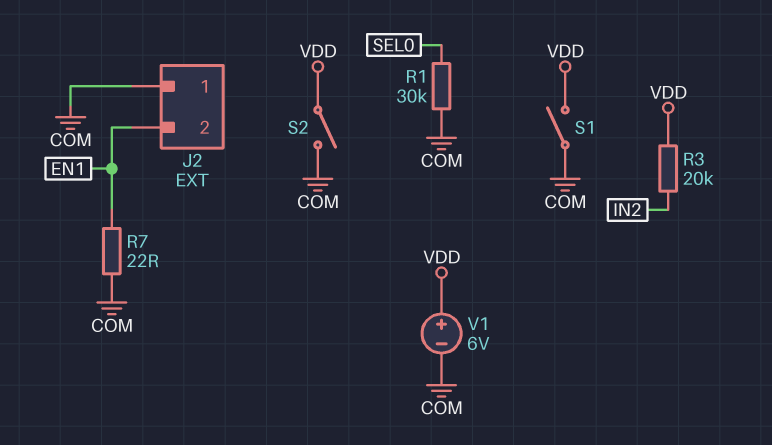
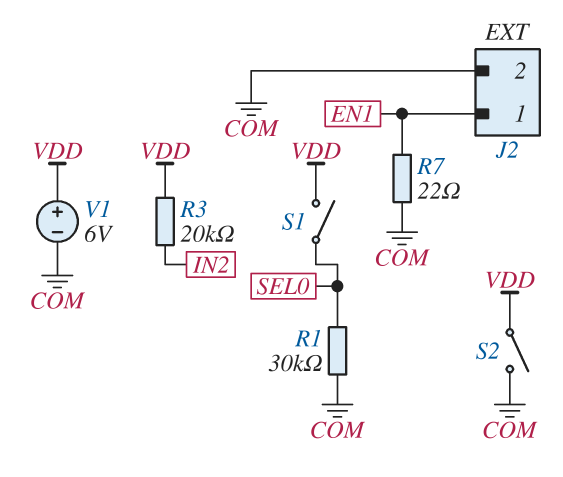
J2 pin 1: COM -> EN1
J2 pin 2: EN1 -> COM
S1: switch (COM, VDD) -> switch (SEL0, VDD)

